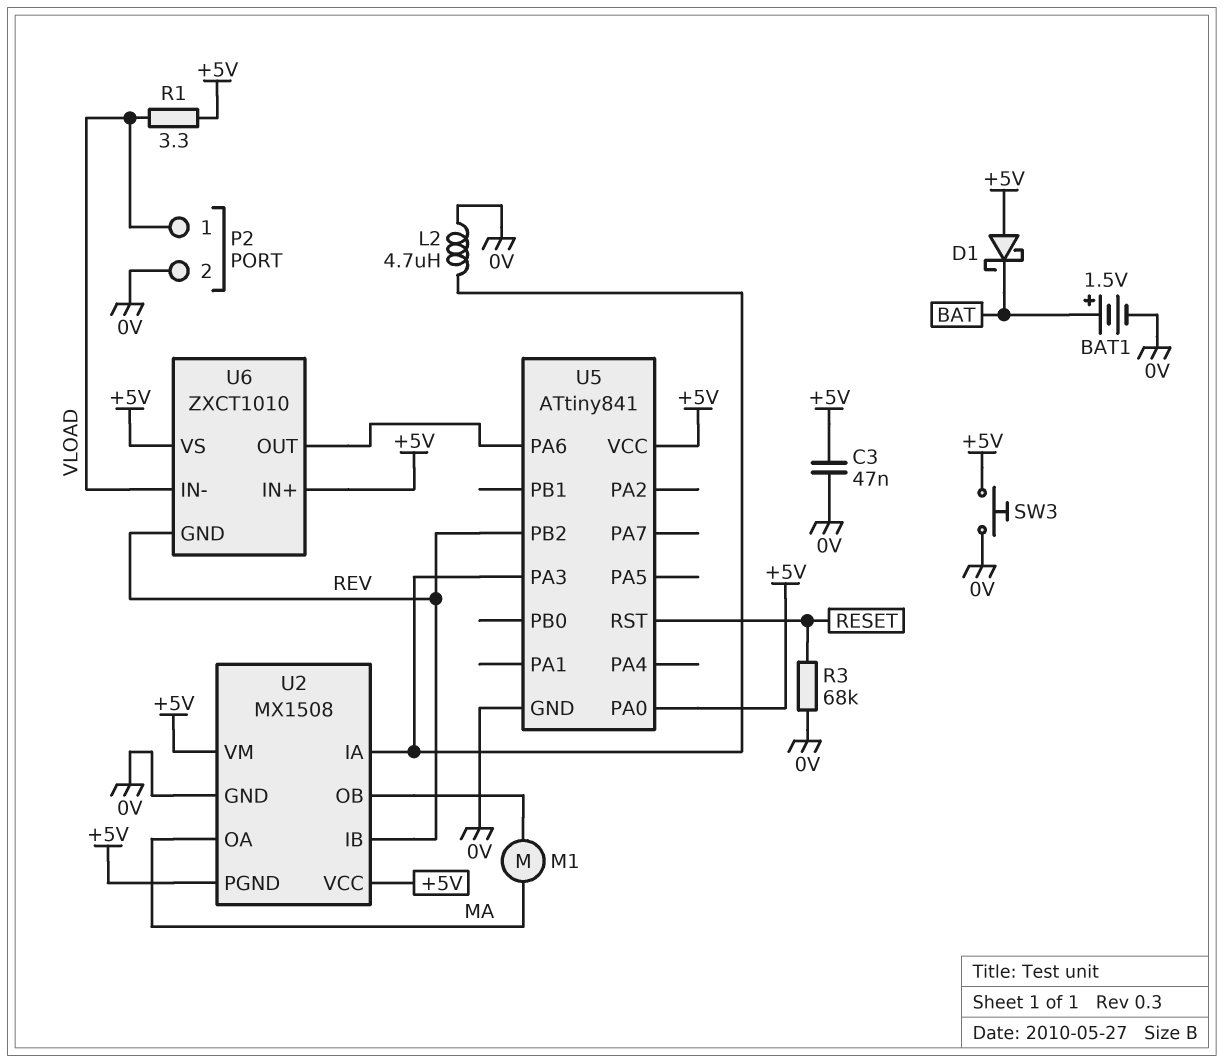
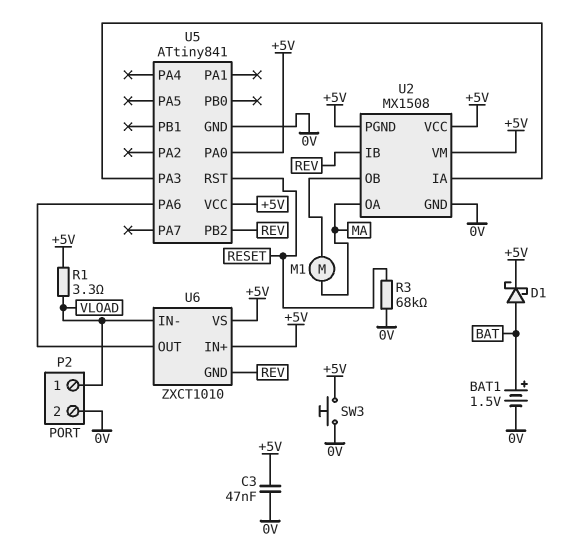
D1: schottky (A +5V, K BAT) -> schottky (A BAT, K +5V)
L2: 4.7uH (0V, U2/IA) -> none

